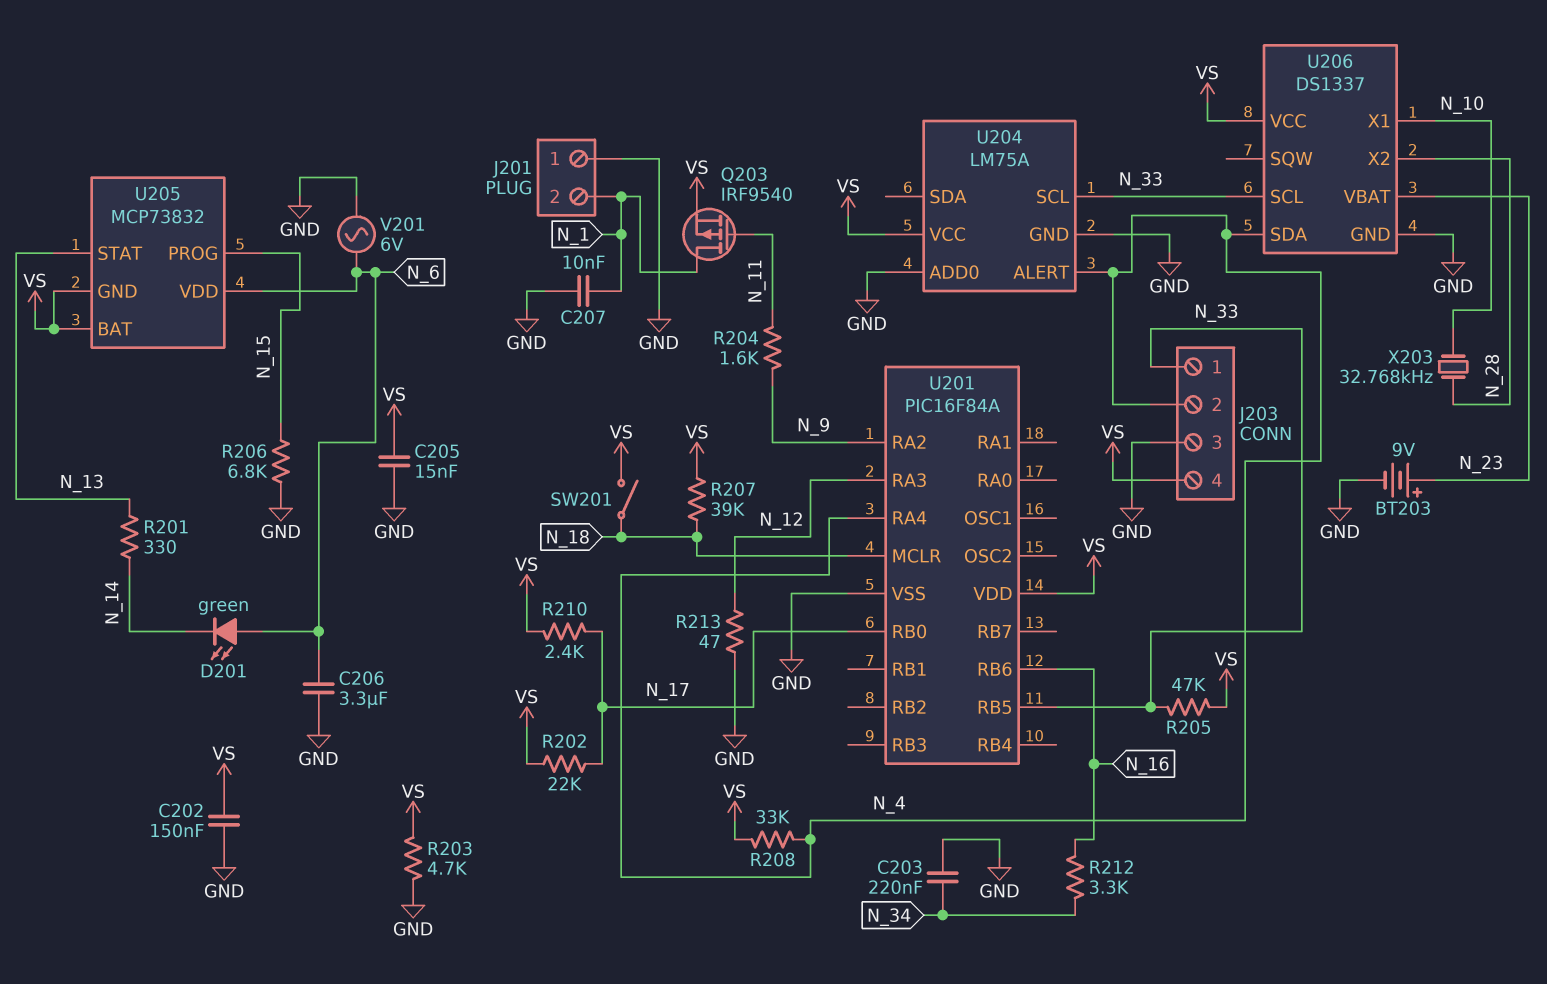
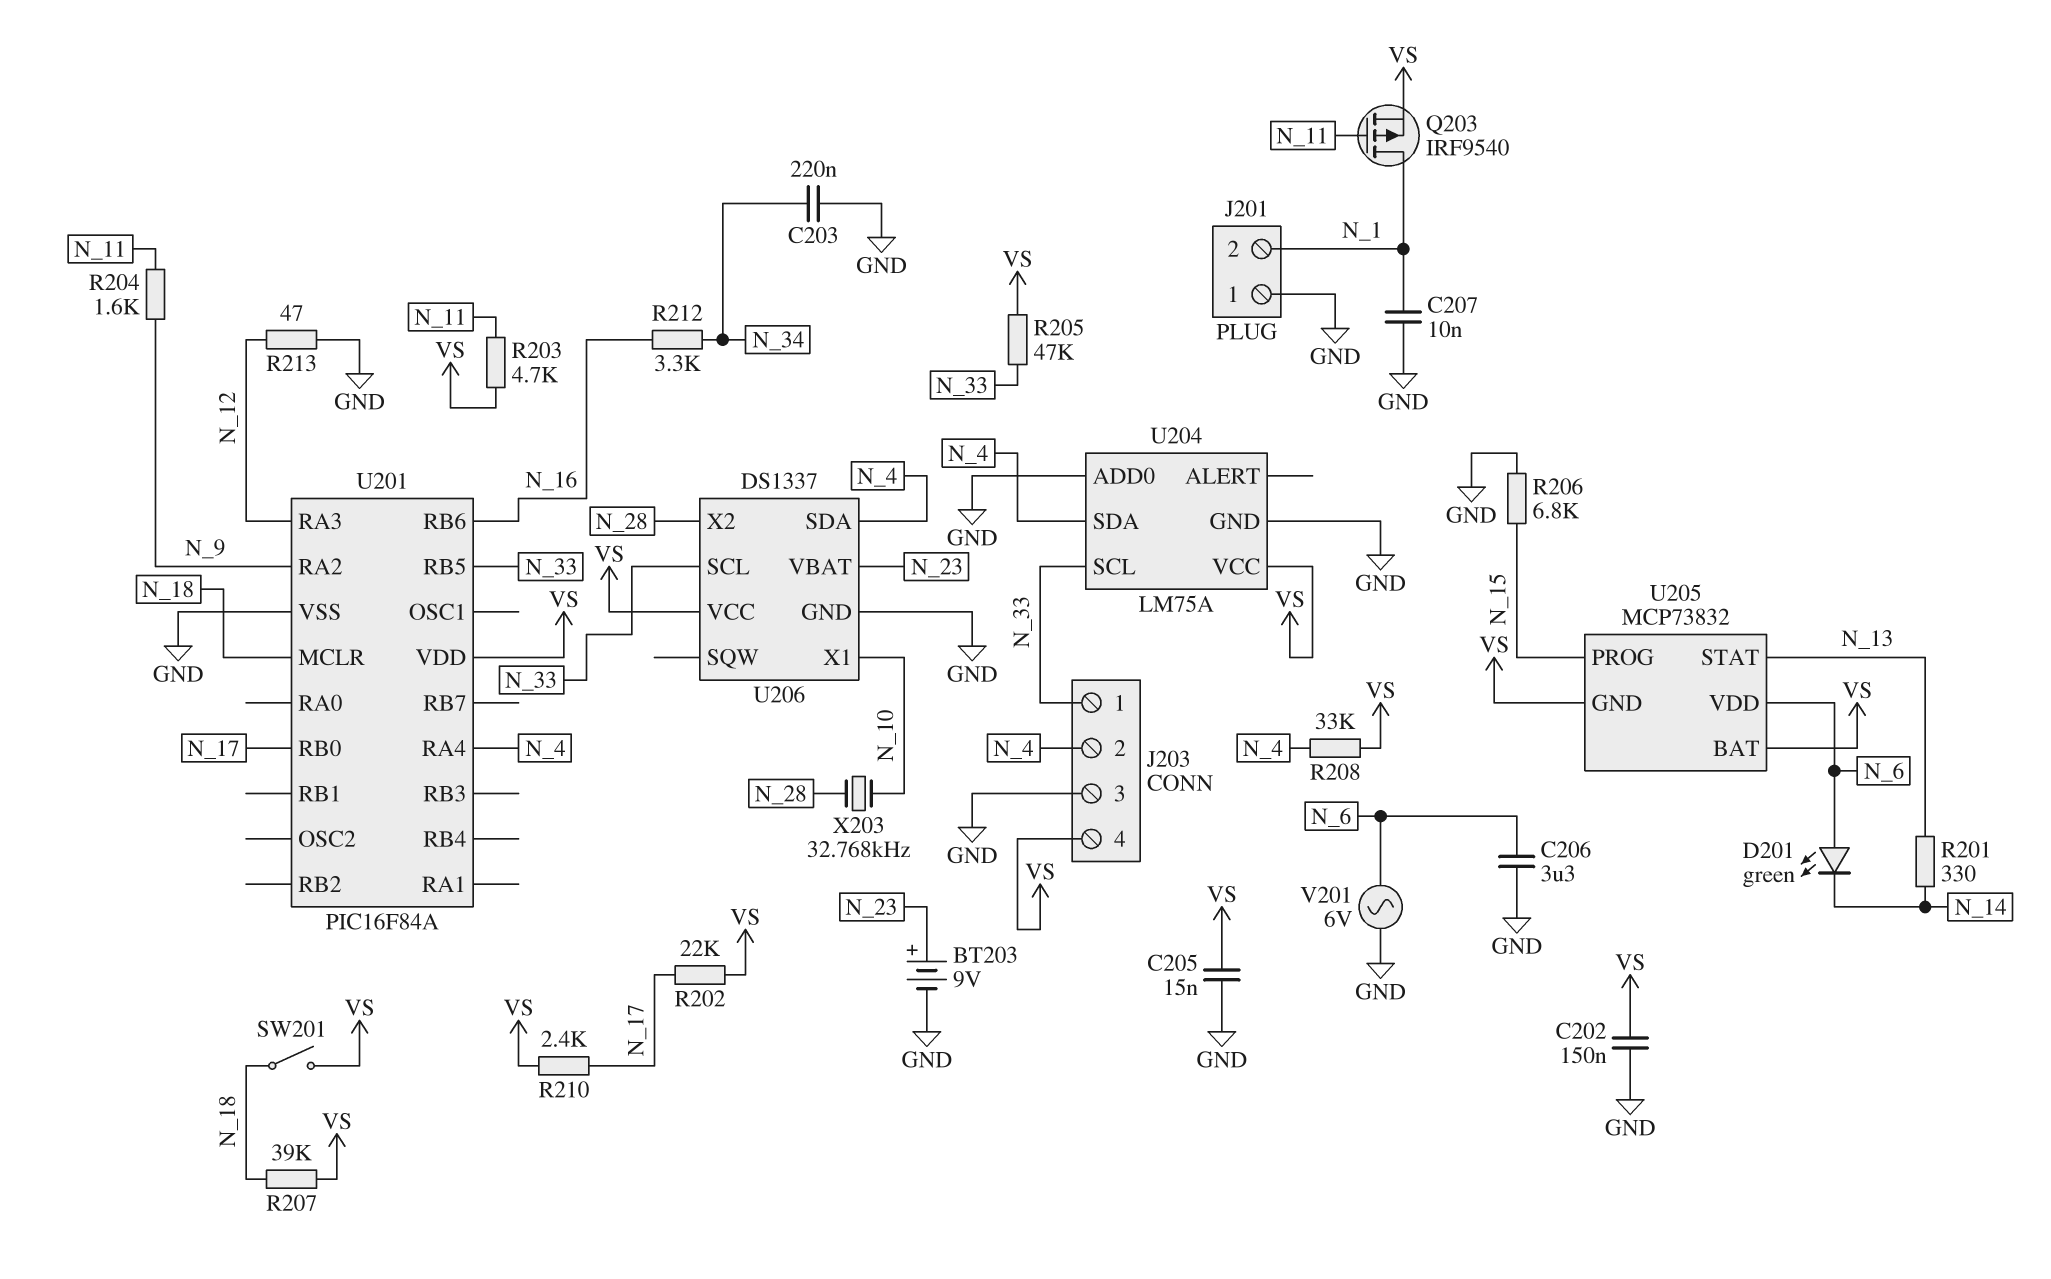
R203: 4.7k (GND, VS) -> 4.7k (N_11, VS)
U204 pin ALERT: N_4 -> none
U204 pin SDA: none -> N_4

